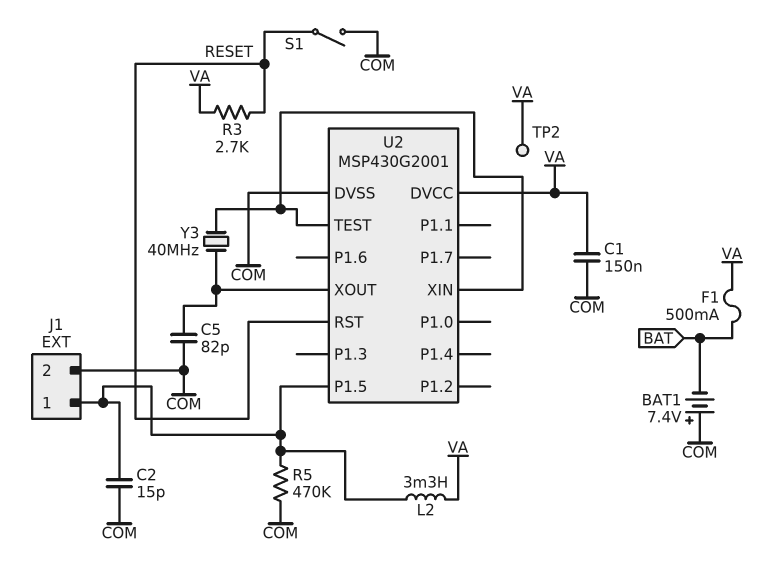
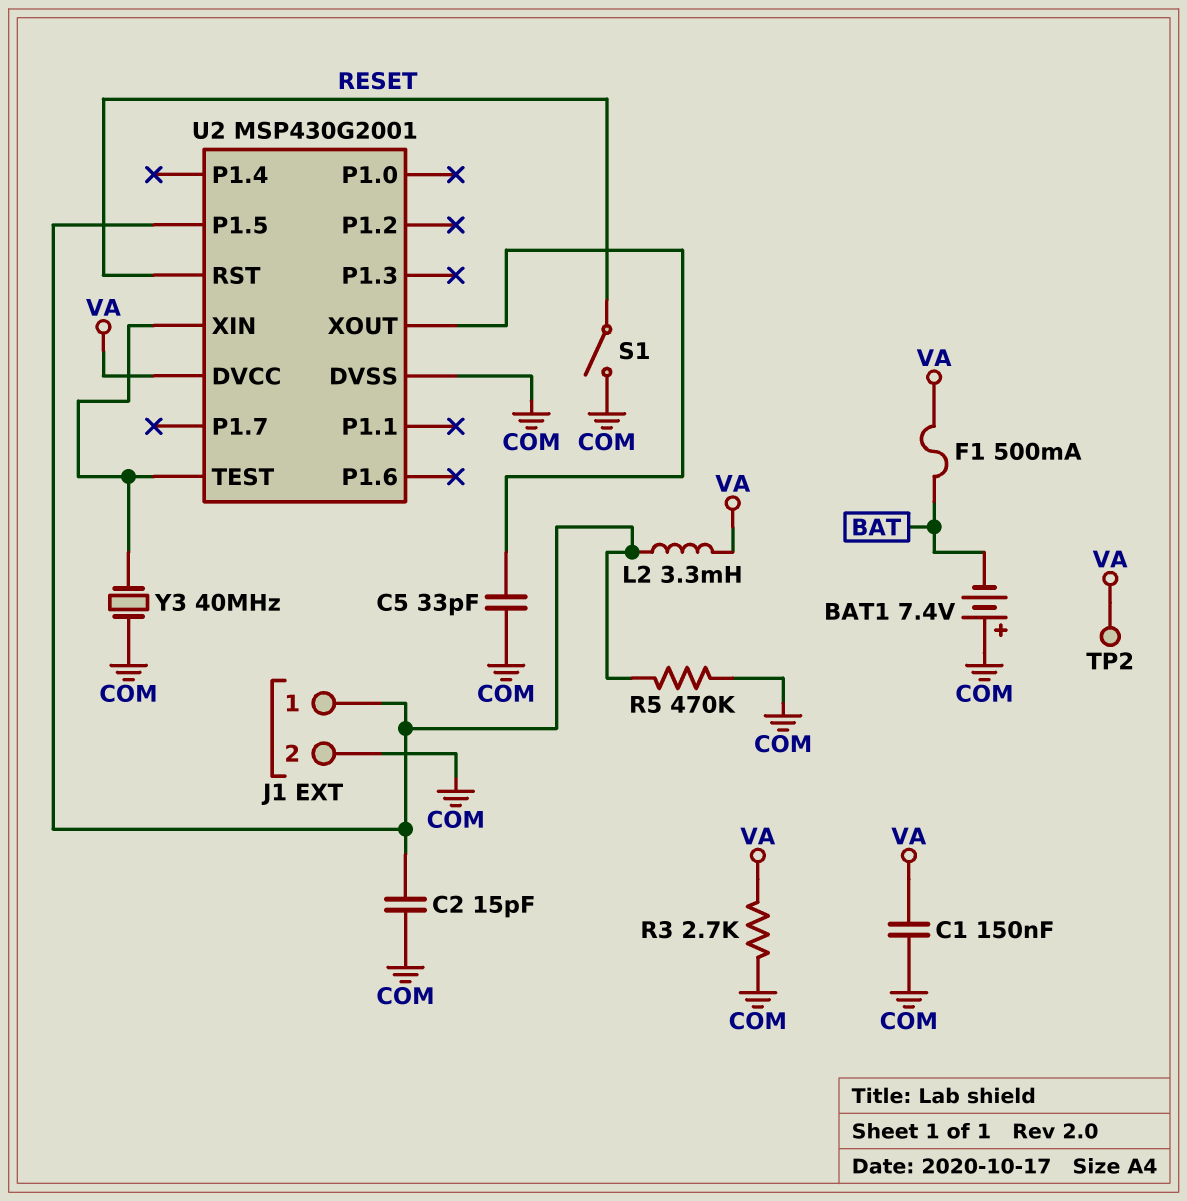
C5: 82pF (COM, U2/XOUT) -> 33pF (COM, U2/XOUT)
R3: 2.7k (RESET, VA) -> 2.7k (COM, VA)
Y3: 40MHz (U2/TEST, U2/XOUT) -> 40MHz (COM, U2/TEST)

